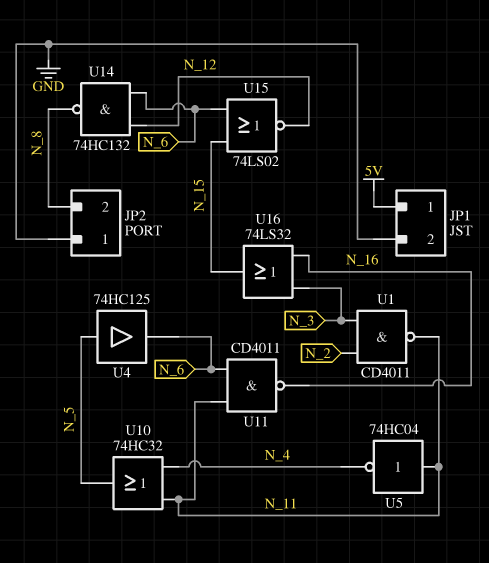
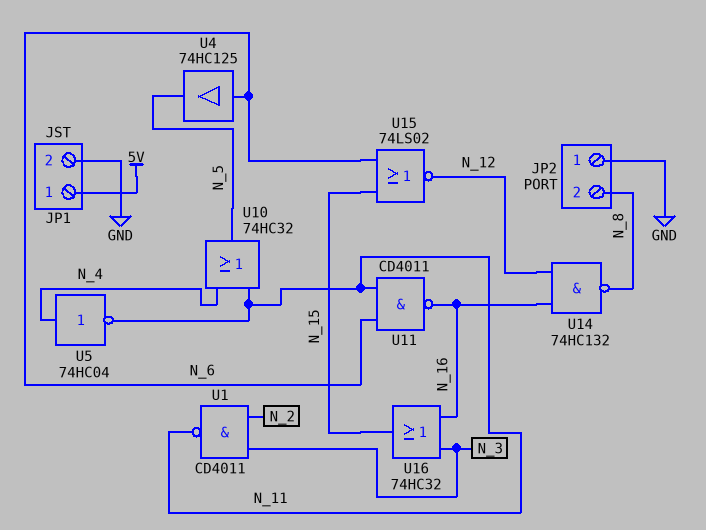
U4: buffer 74HC125 (in N_5, out N_6) -> buffer 74HC125 (in N_6, out N_5)
U5: NOT 74HC04 (in N_11, out N_4) -> NOT 74HC04 (in N_4, out N_11)
U14: NAND 74HC132 (in N_6, in N_12, out N_8) -> NAND 74HC132 (in N_12, in N_16, out N_8)
U16: OR 74LS32 (in N_3, in N_16, out N_15) -> OR 74HC32 (in N_3, in N_16, out N_15)

